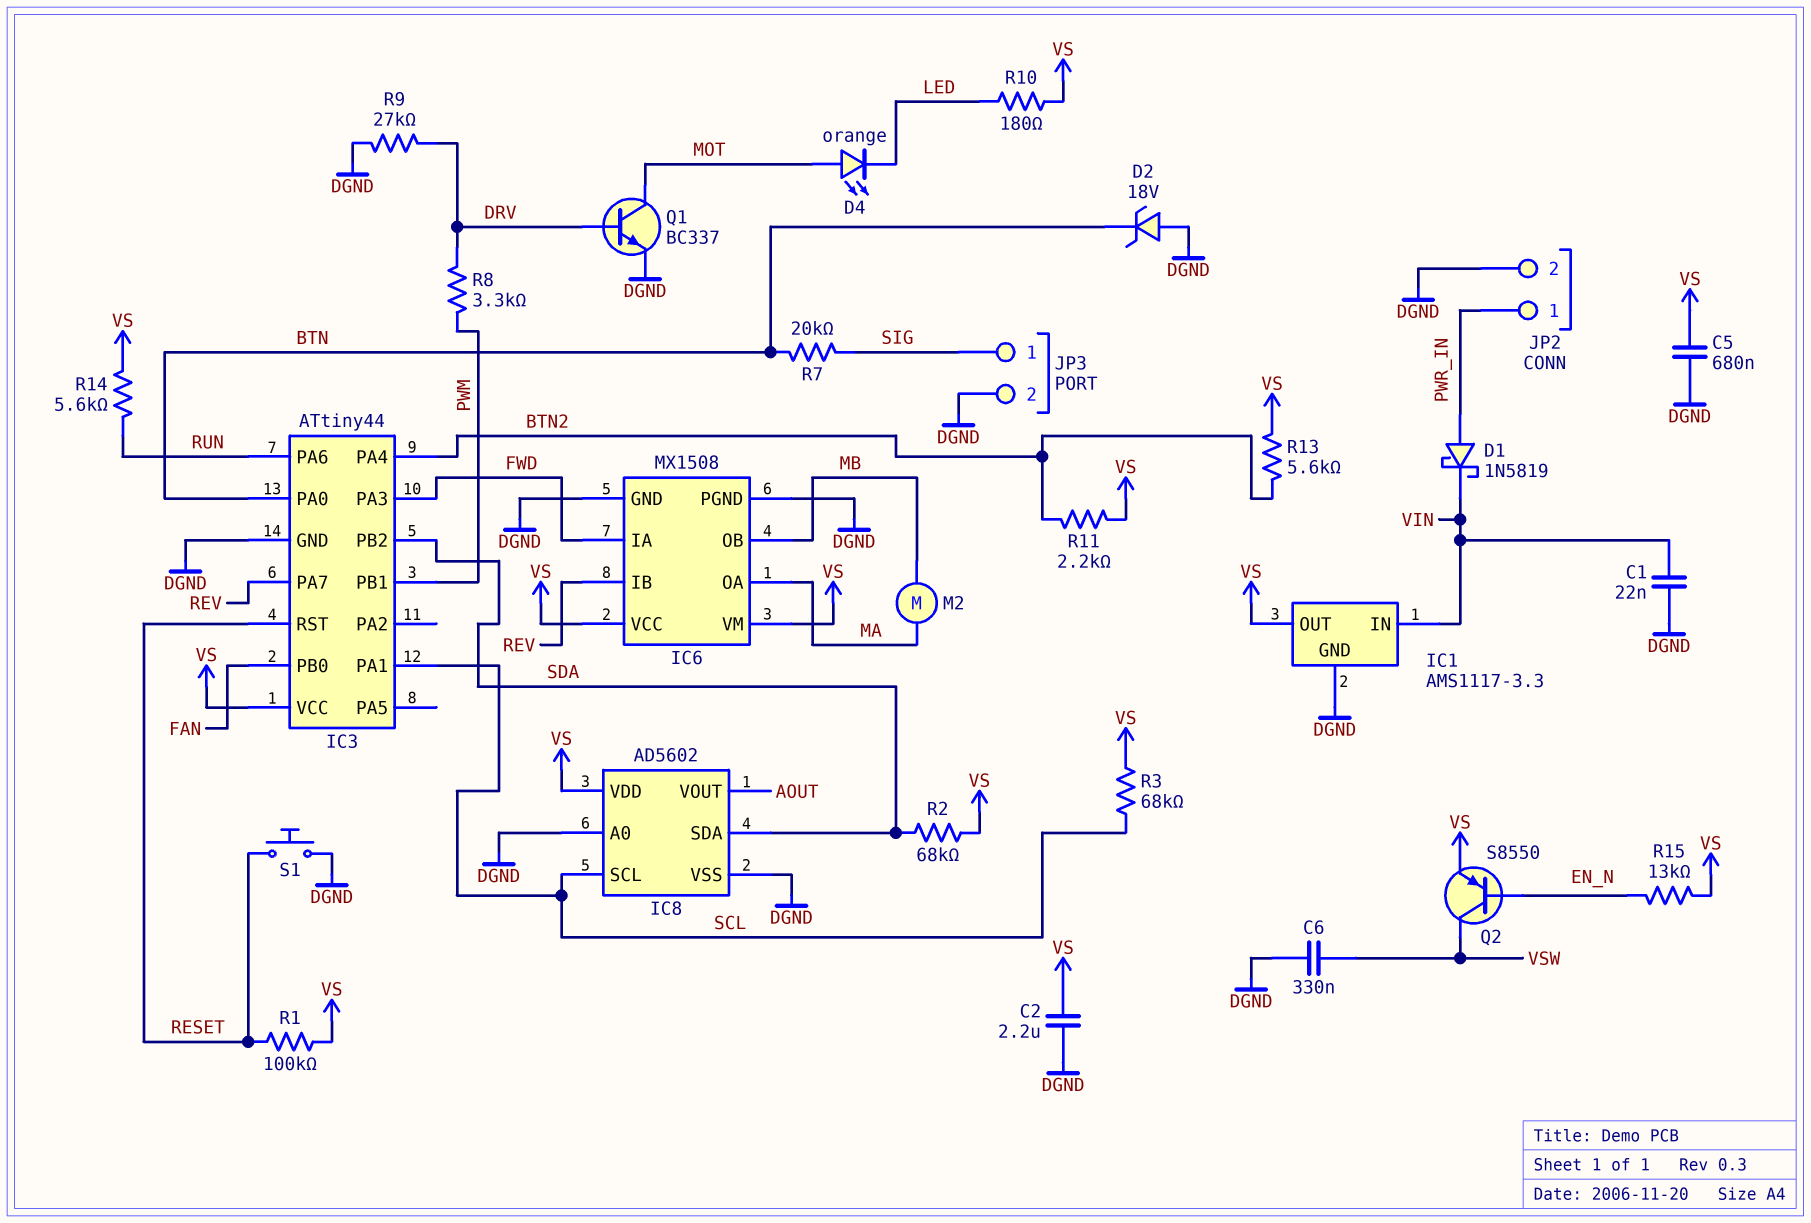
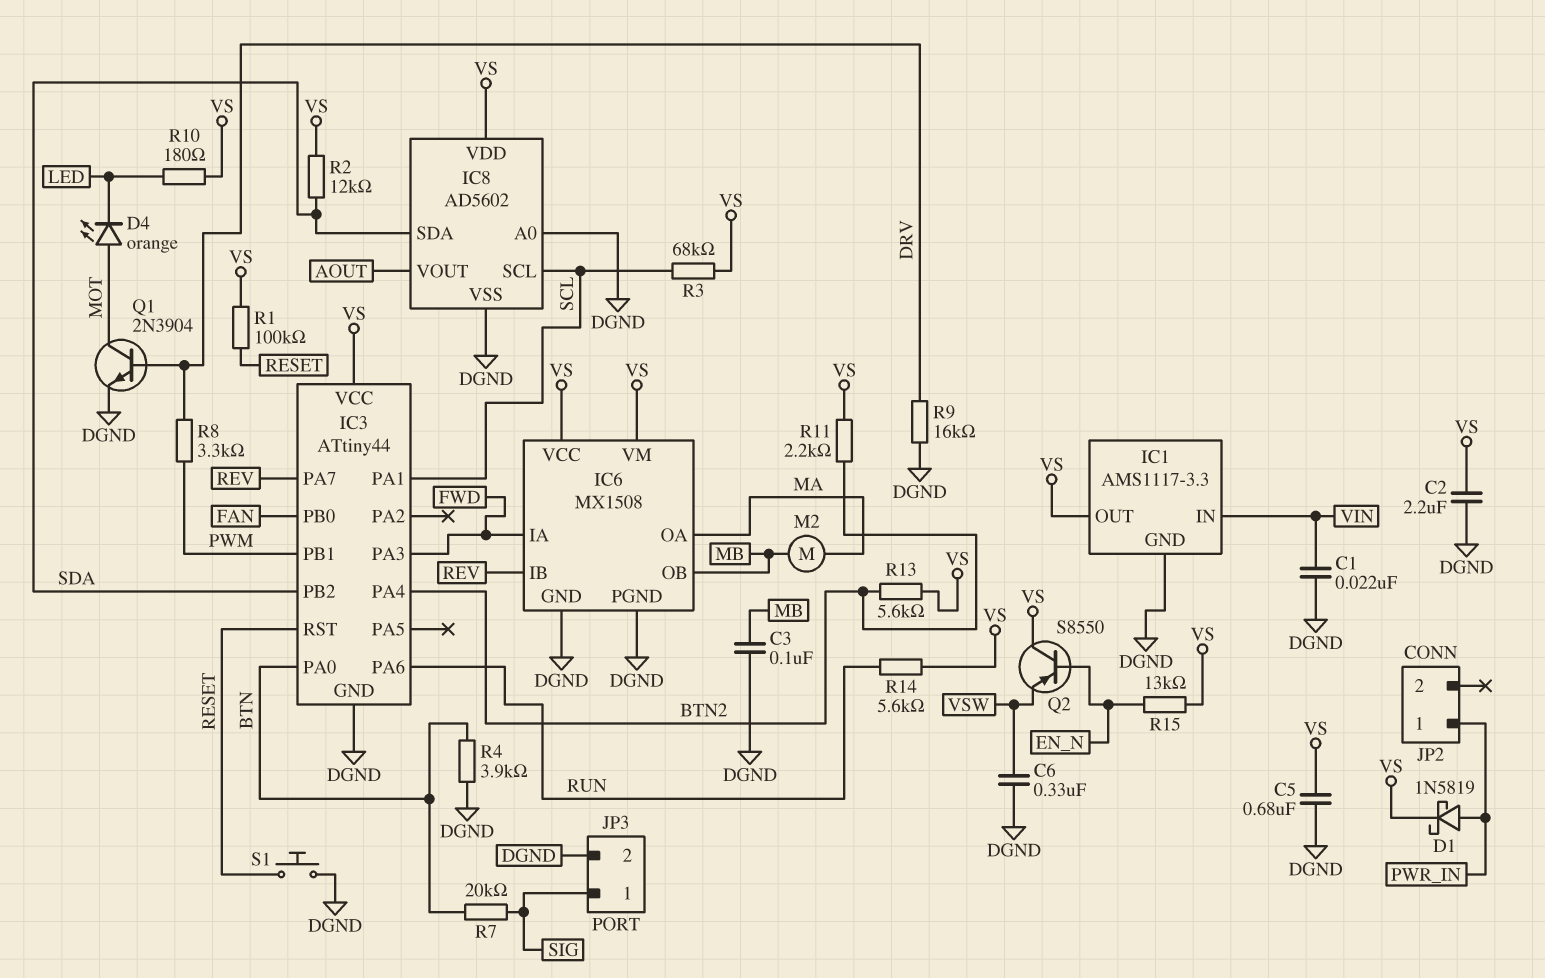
C3: none -> 100nF (DGND, MB)
D1: schottky 1N5819 (A PWR_IN, K VIN) -> schottky 1N5819 (A PWR_IN, K VS)
D2: zener 18V (A DGND, K BTN) -> none
JP2 pin 2: DGND -> none
Q1: NPN BC337 (B DRV, C MOT, E DGND) -> NPN 2N3904 (B DRV, C MOT, E DGND)
Q2: PNP S8550 (B EN_N, C VSW, E VS) -> PNP S8550 (B EN_N, C VS, E VSW)
R2: 68k (SDA, VS) -> 12k (SDA, VS)
R4: none -> 3.9k (BTN, DGND)
R9: 27k (DGND, DRV) -> 16k (DGND, DRV)

